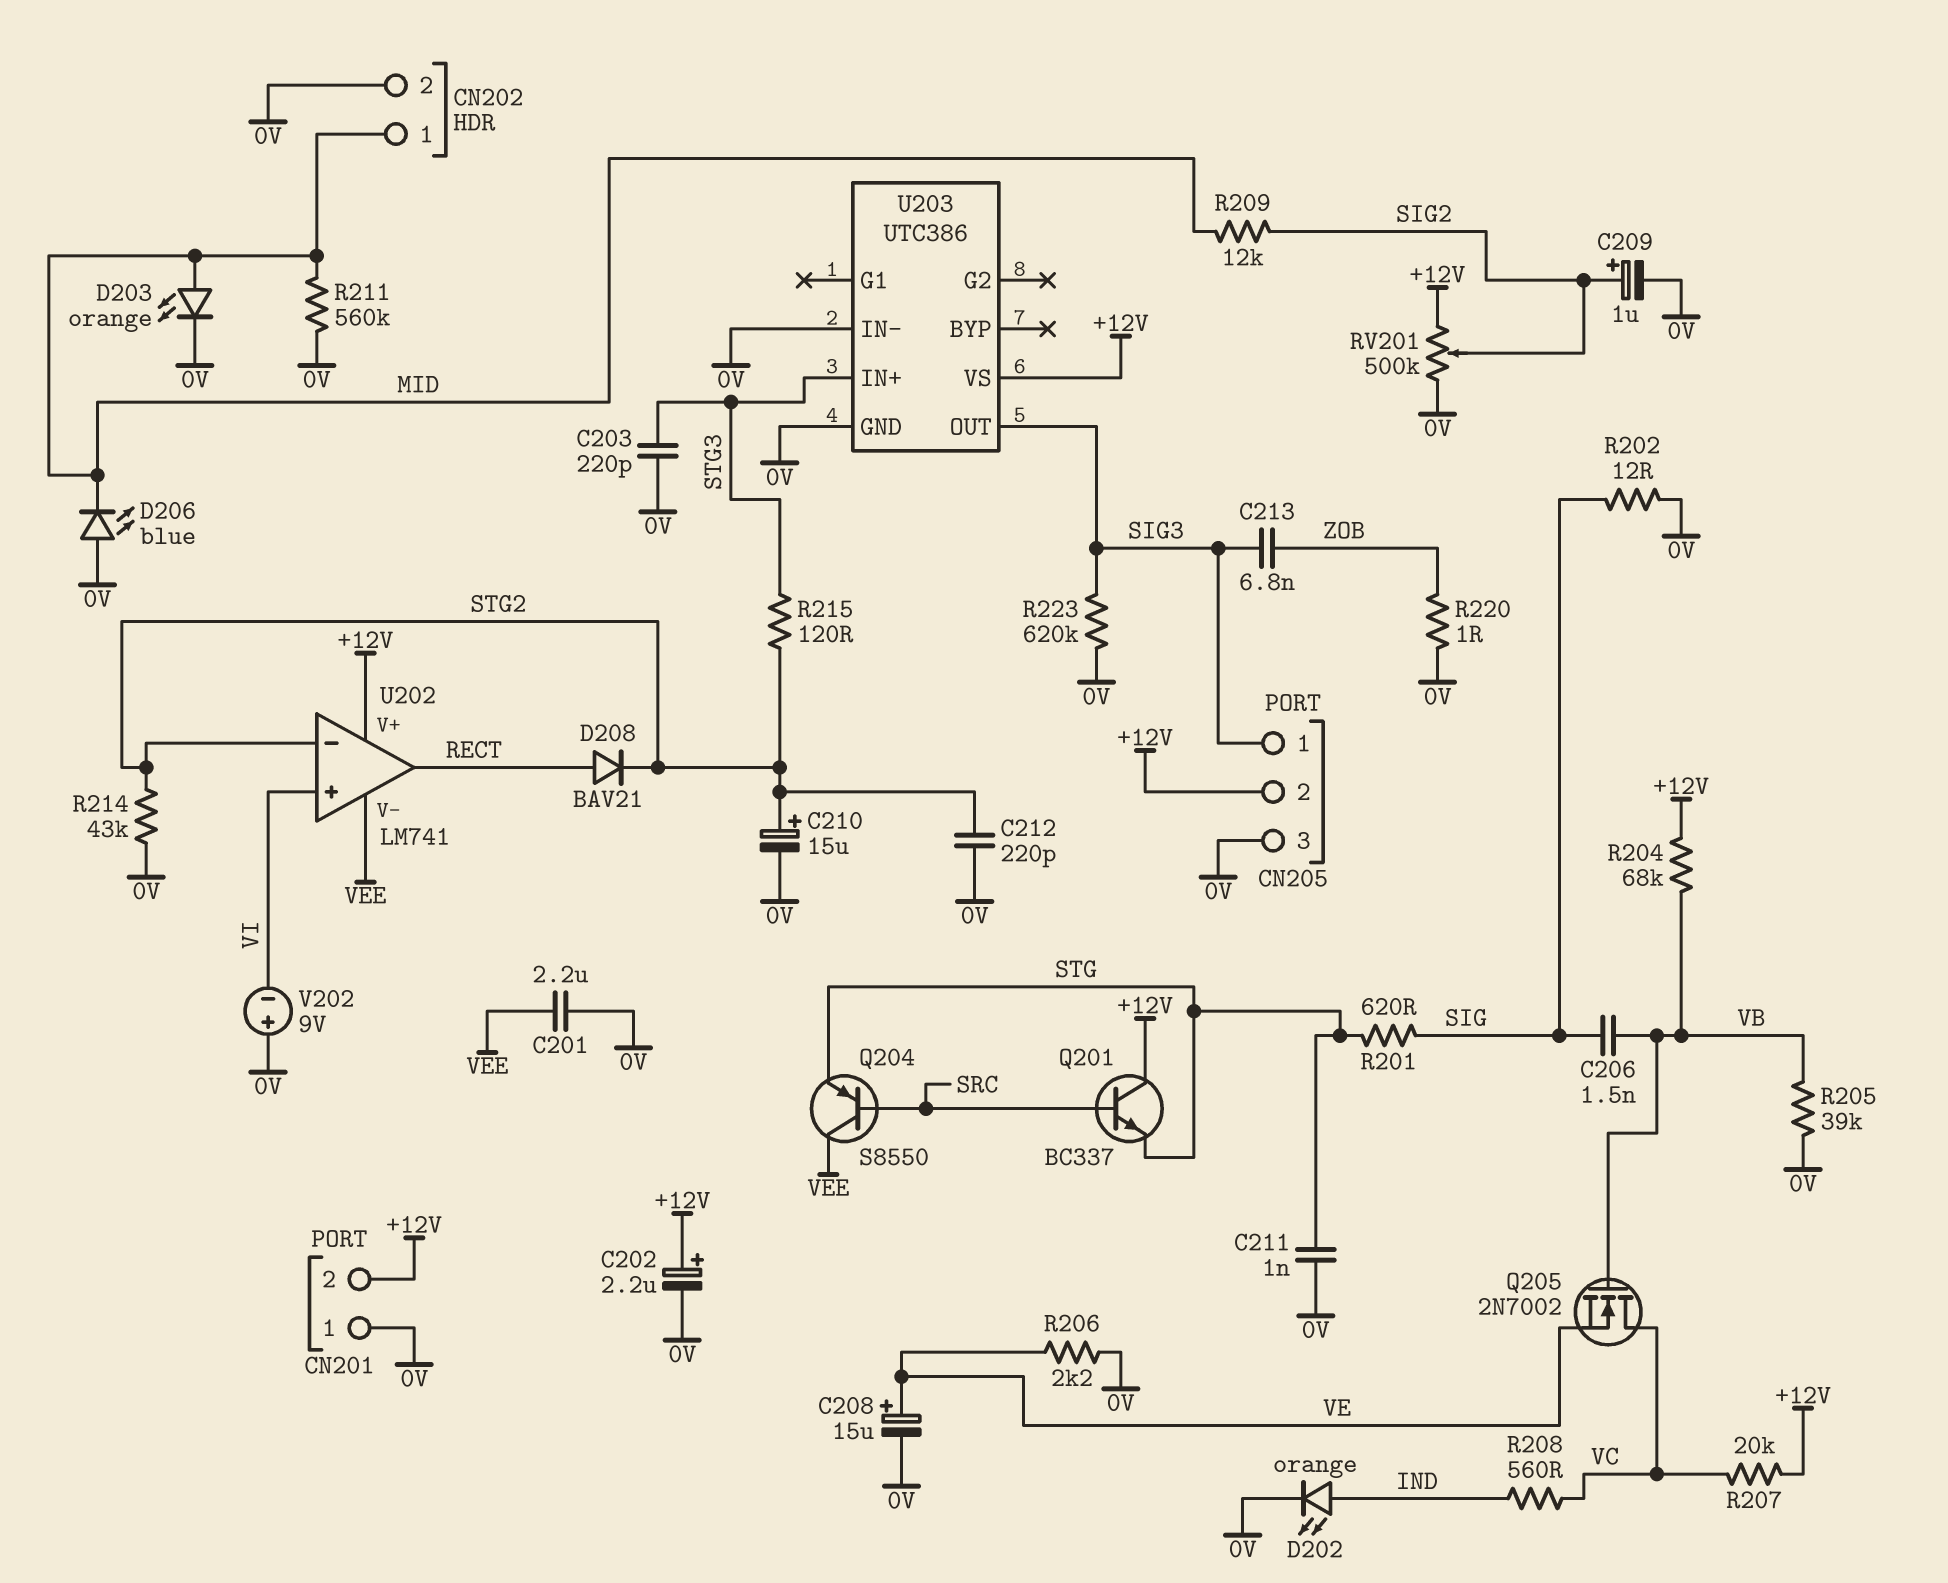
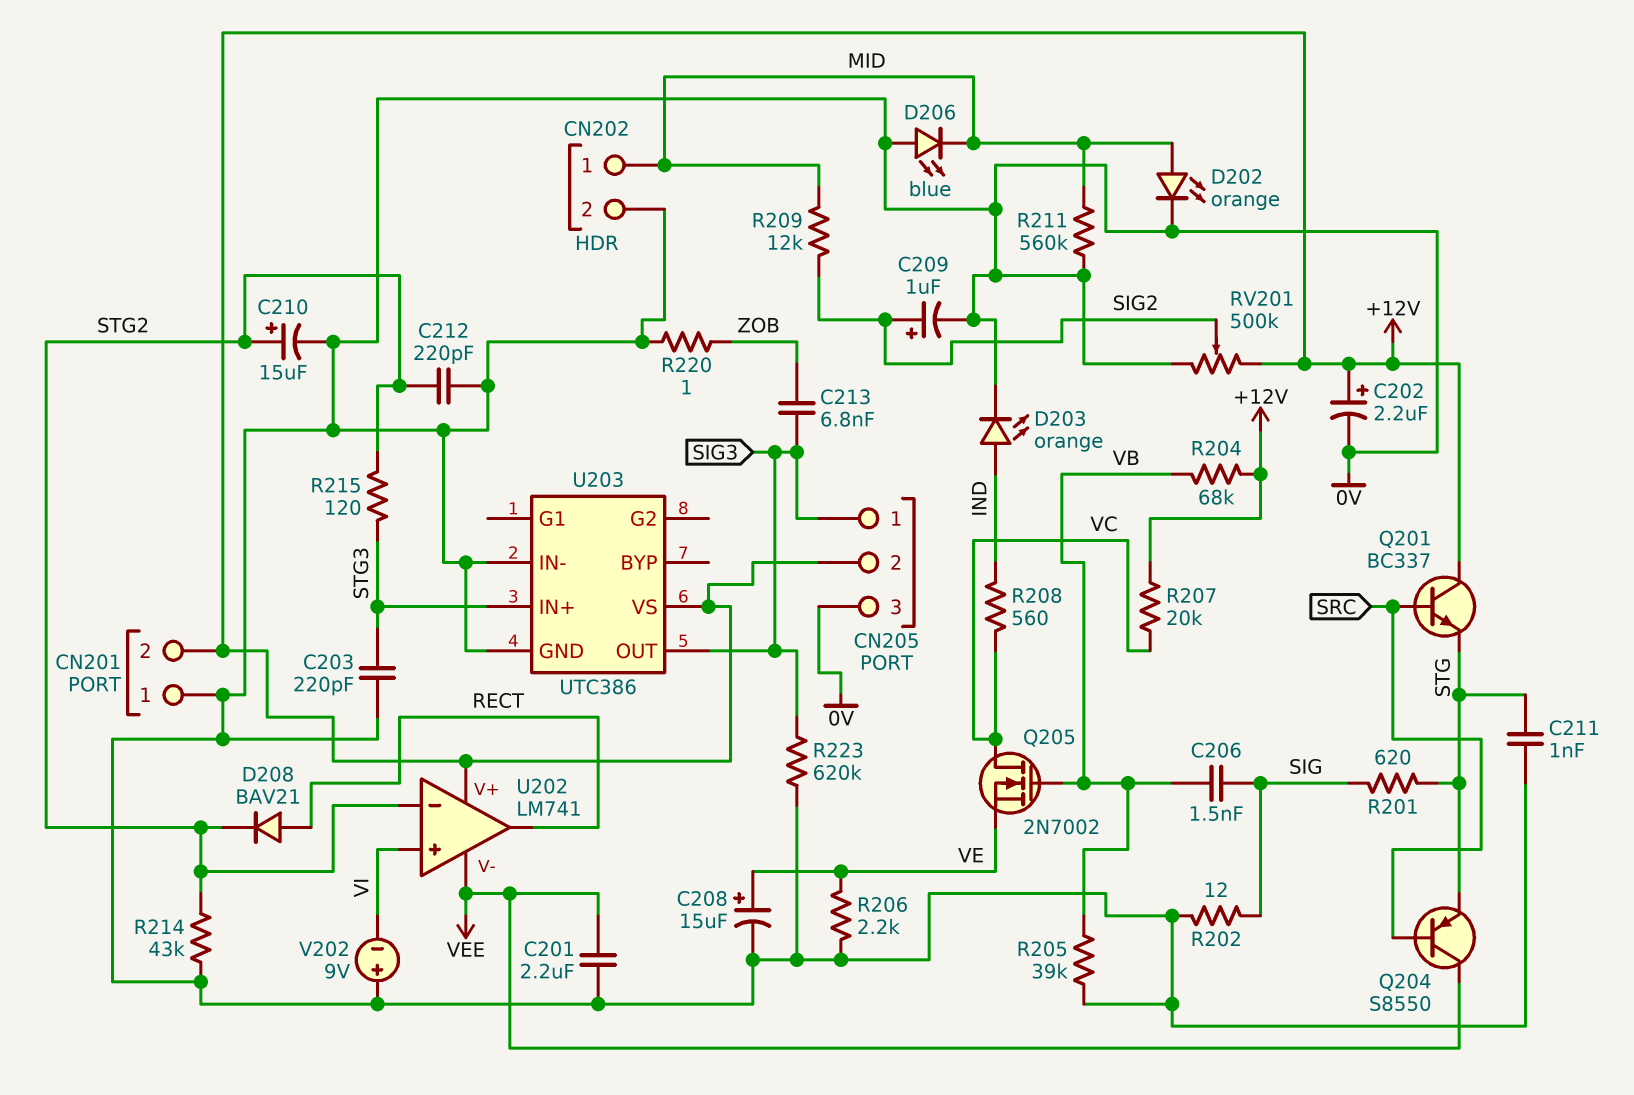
D202: LED orange (A IND, K 0V) -> LED orange (A MID, K 0V)
D203: LED orange (A MID, K 0V) -> LED orange (A IND, K 0V)

